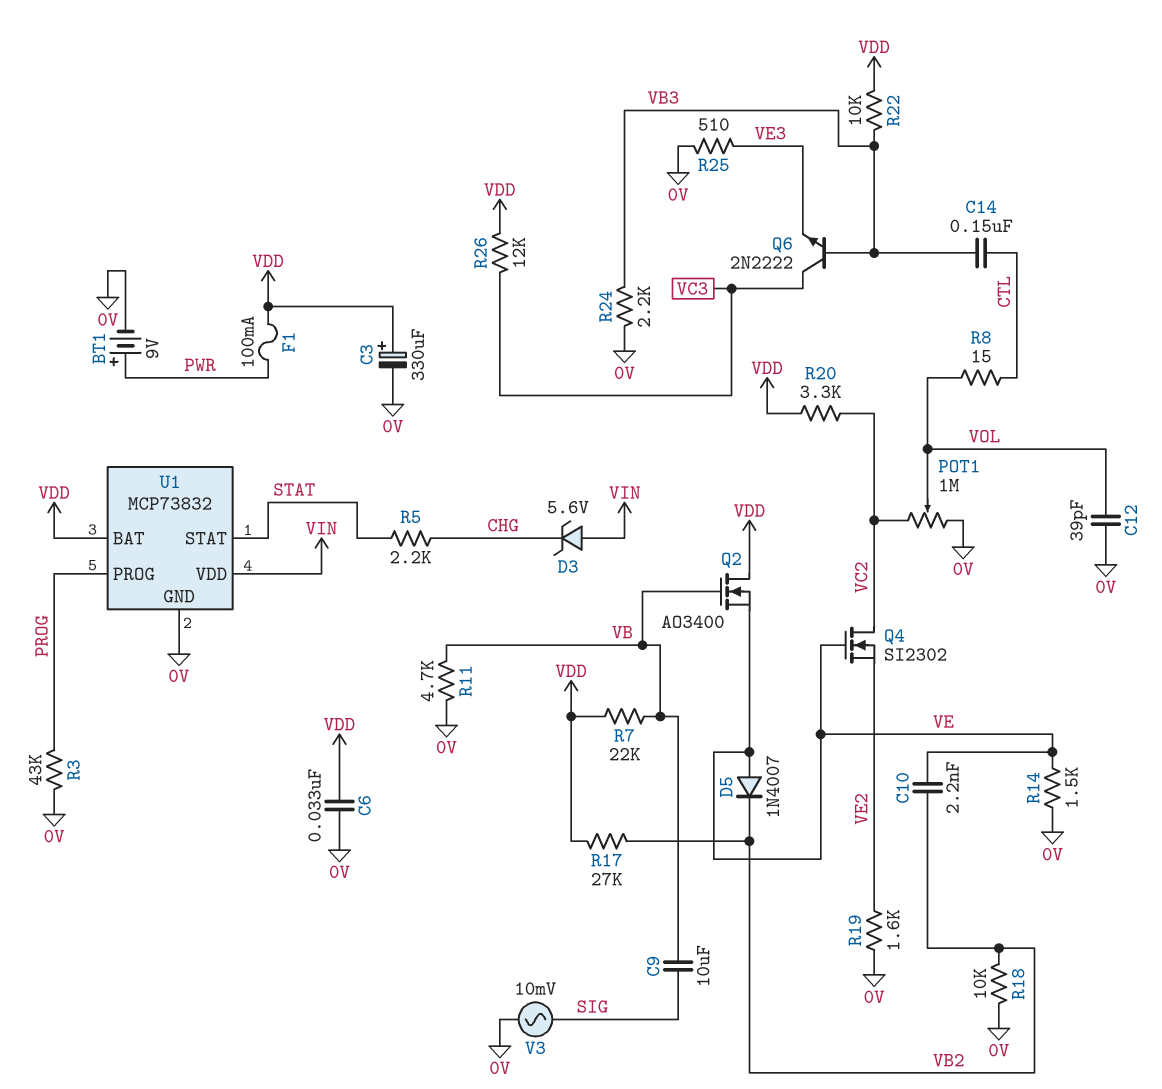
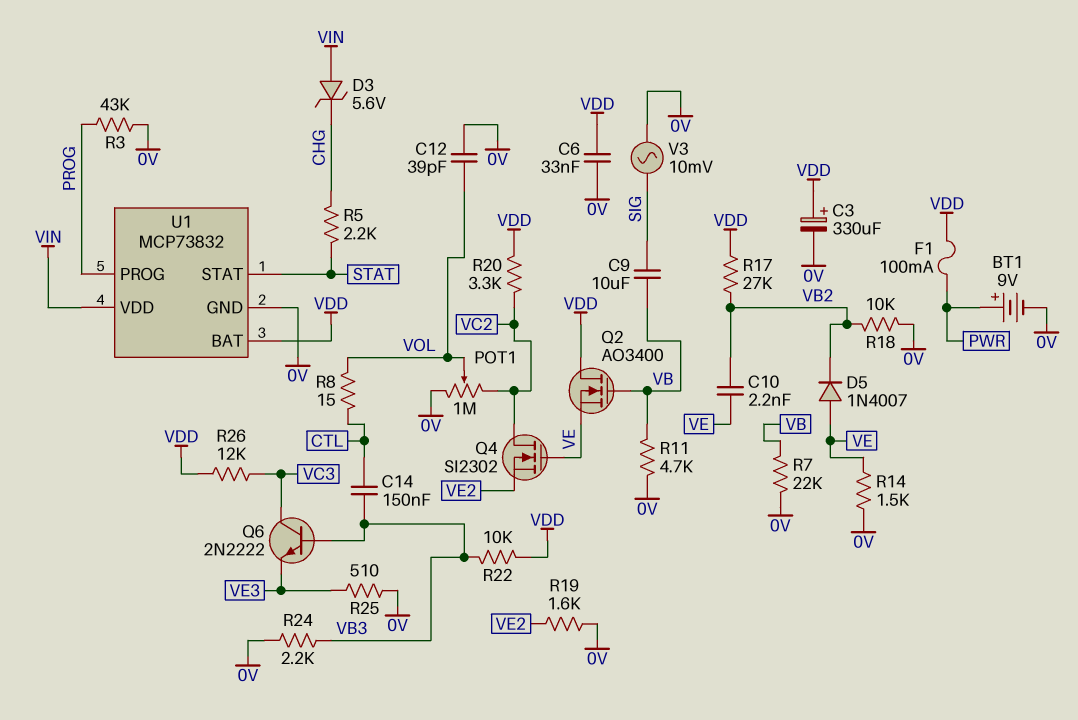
R7: 22k (VB, VDD) -> 22k (0V, VB)

